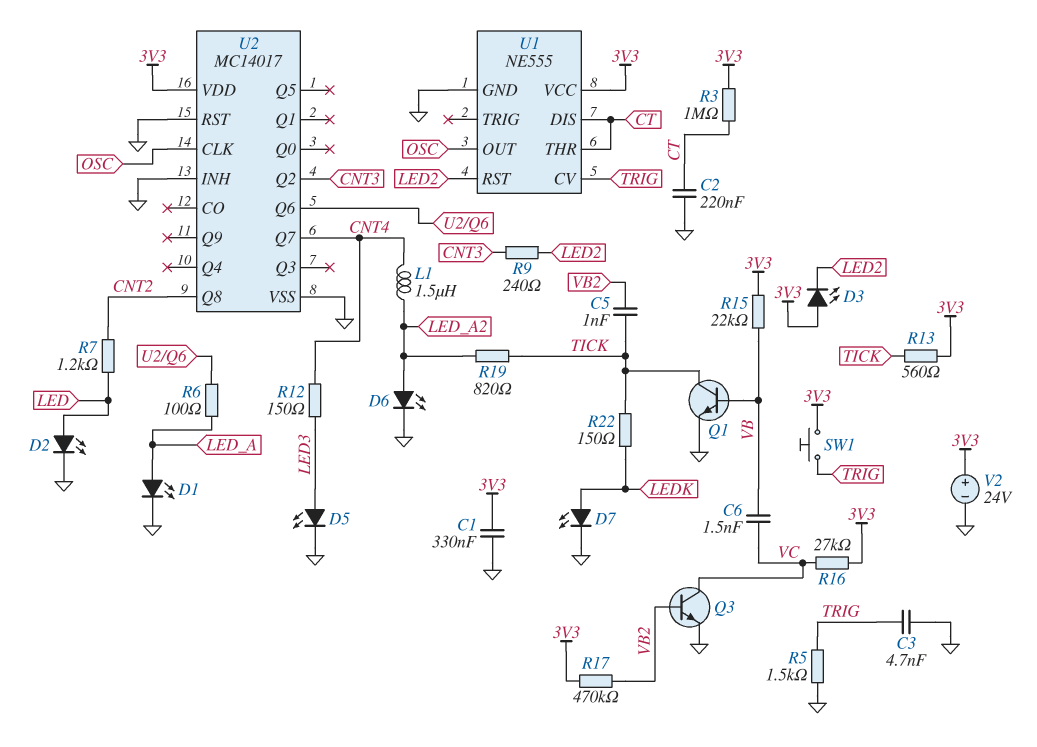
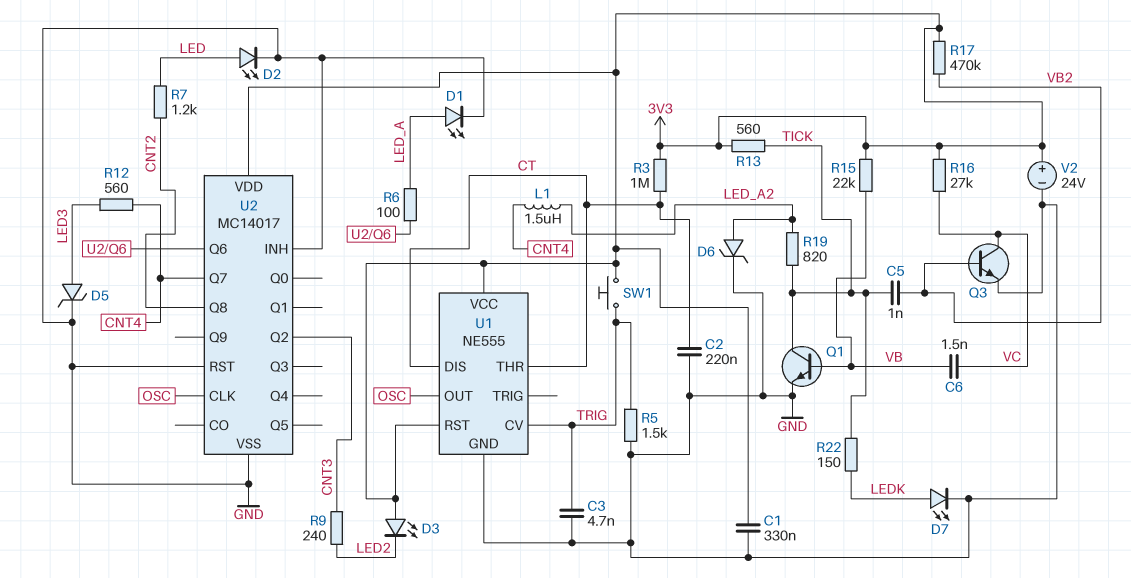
D5: LED (A LED3, K GND) -> zener (A LED3, K GND)
D6: LED (A LED_A2, K GND) -> zener (A LED_A2, K GND)
R12: 150 (CNT4, LED3) -> 560 (CNT4, LED3)
U1 pin RST: LED2 -> 3V3

